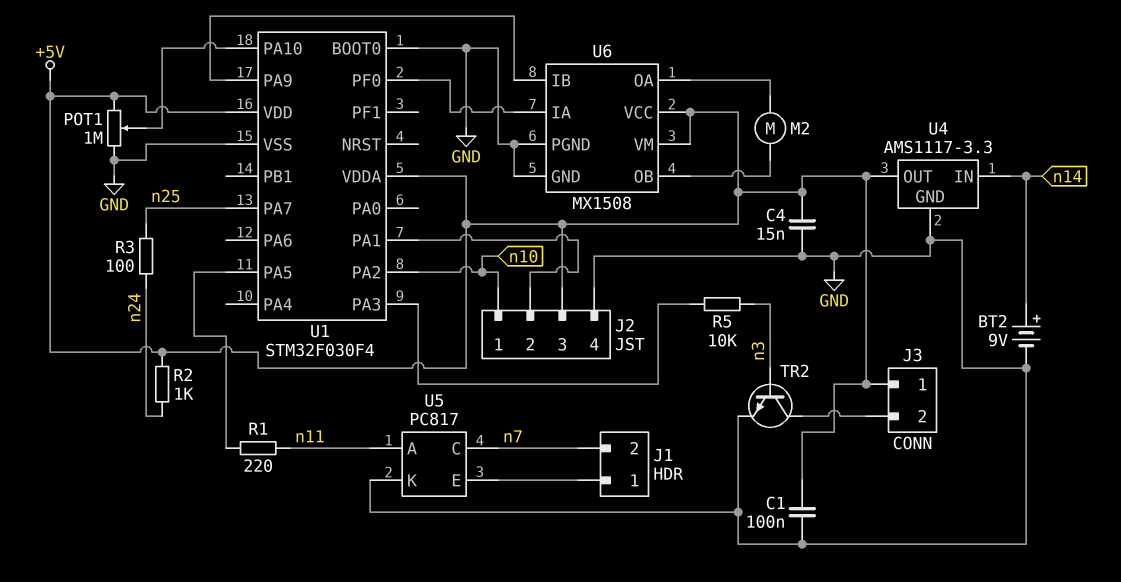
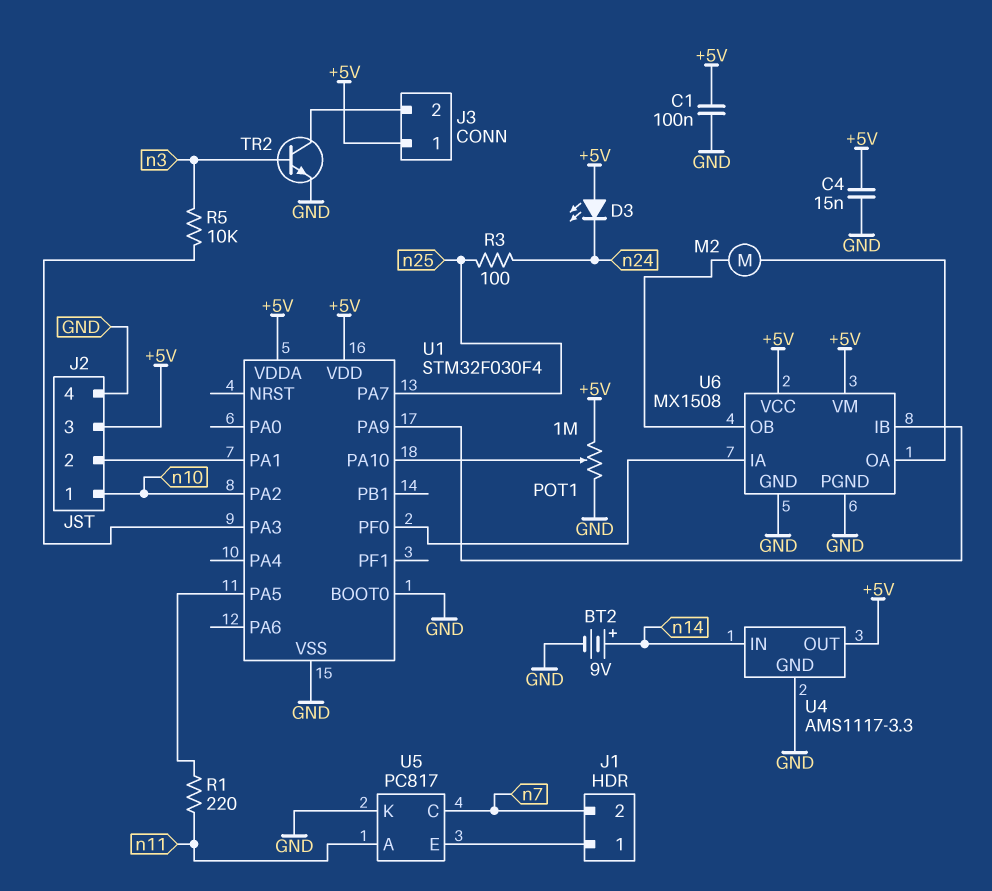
D3: none -> LED (A +5V, K n24)
R2: 1k (+5V, n24) -> none

